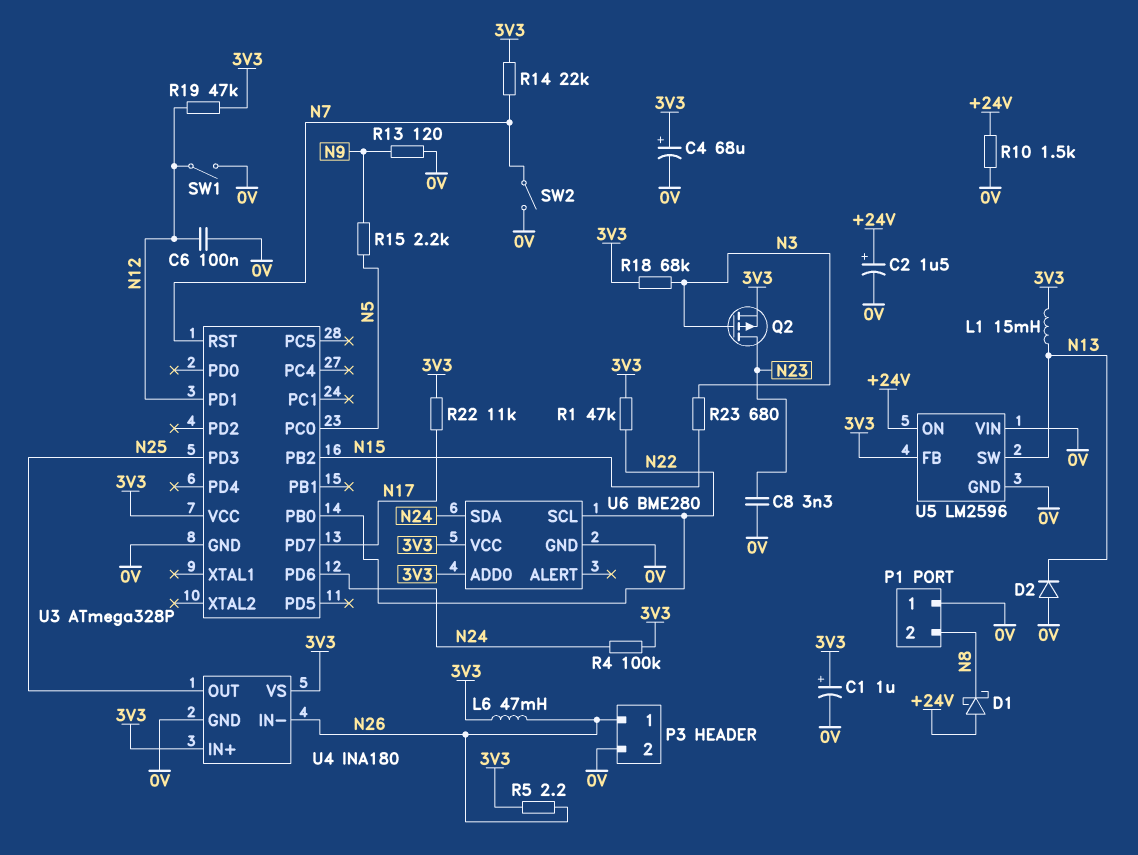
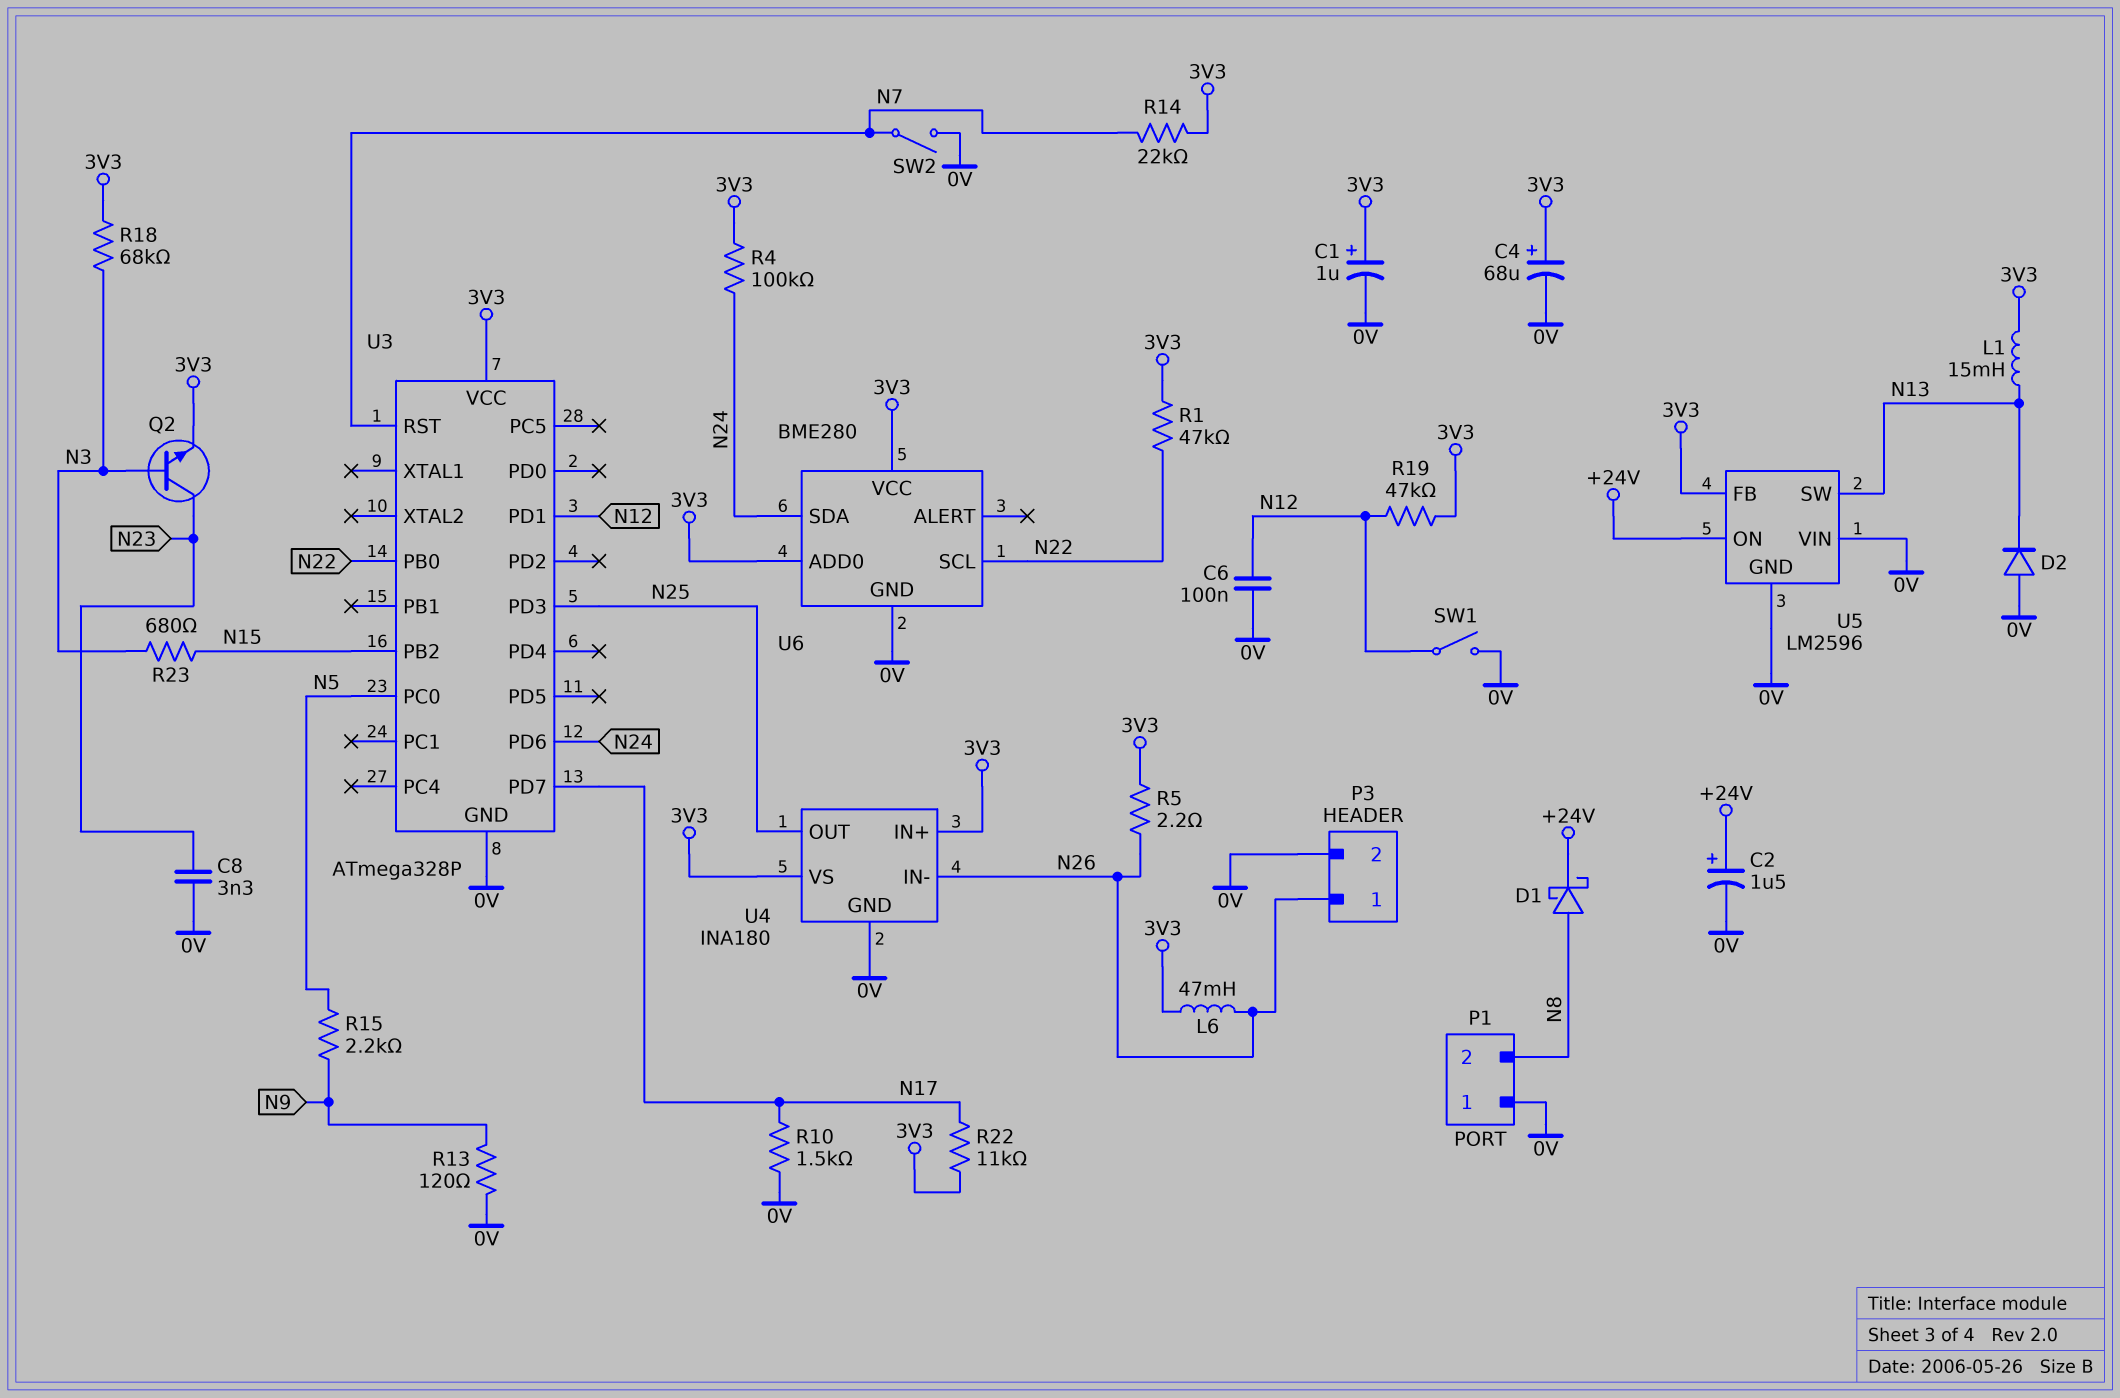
D1: schottky (A +24V, K N8) -> schottky (A N8, K +24V)
Q2: PMOS (G N3, D N23, S 3V3) -> NPN (B N3, C N23, E 3V3)
R10: 1.5k (+24V, 0V) -> 1.5k (0V, N17)

